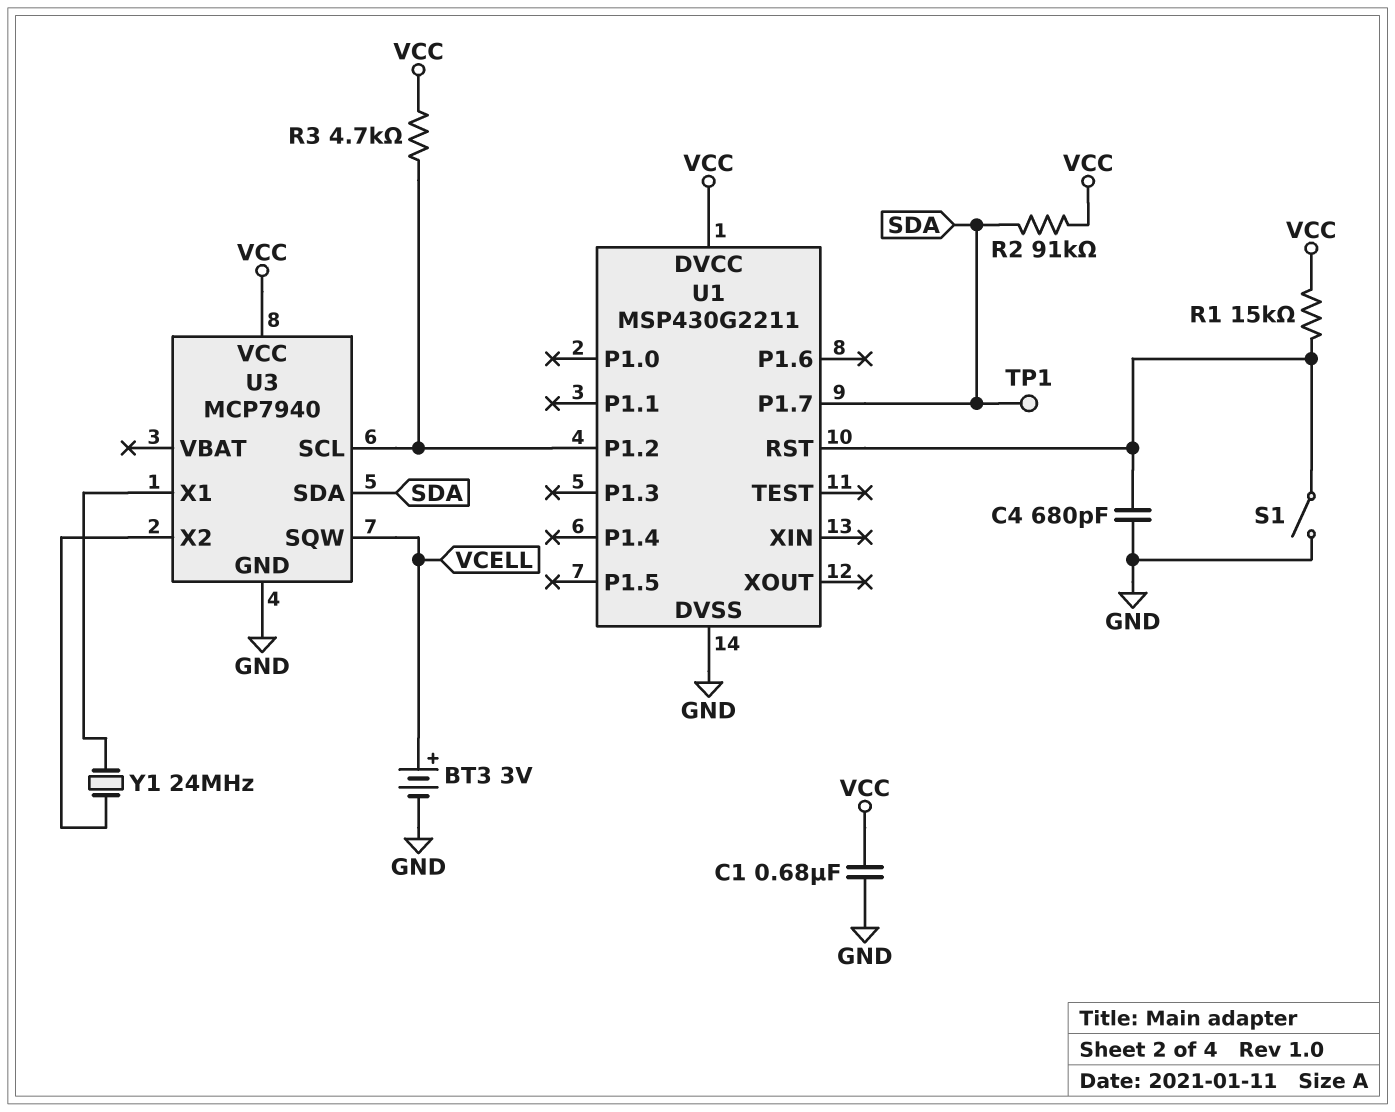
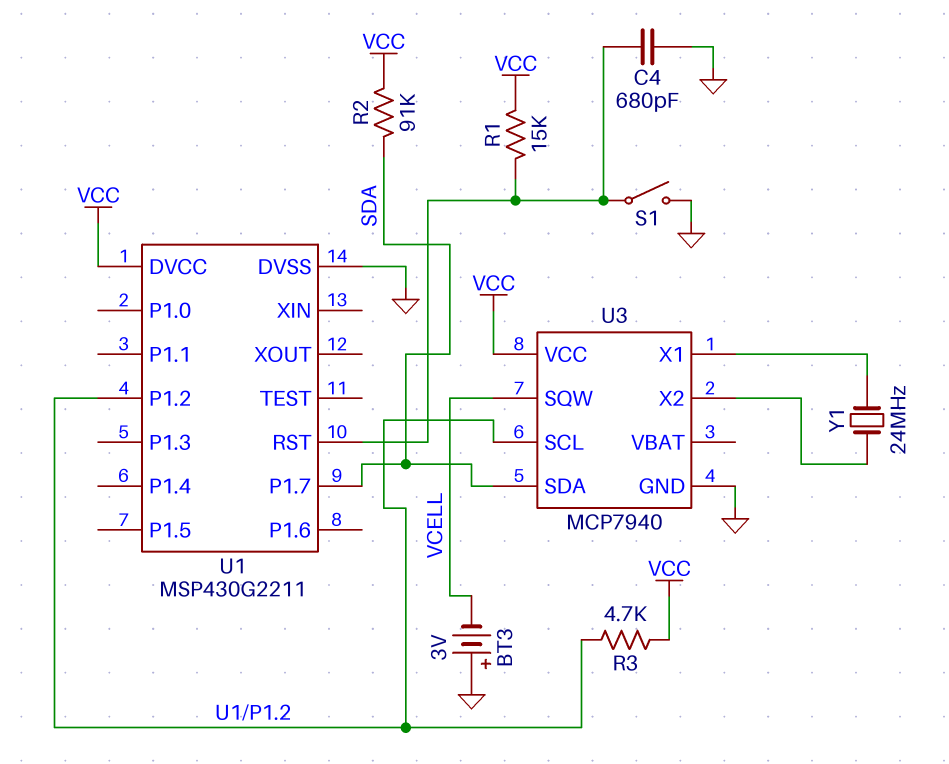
BT3: 3V (plus VCELL, minus GND) -> 3V (plus GND, minus VCELL)
C1: 680nF (GND, VCC) -> none
TP1: test point (SDA) -> none

